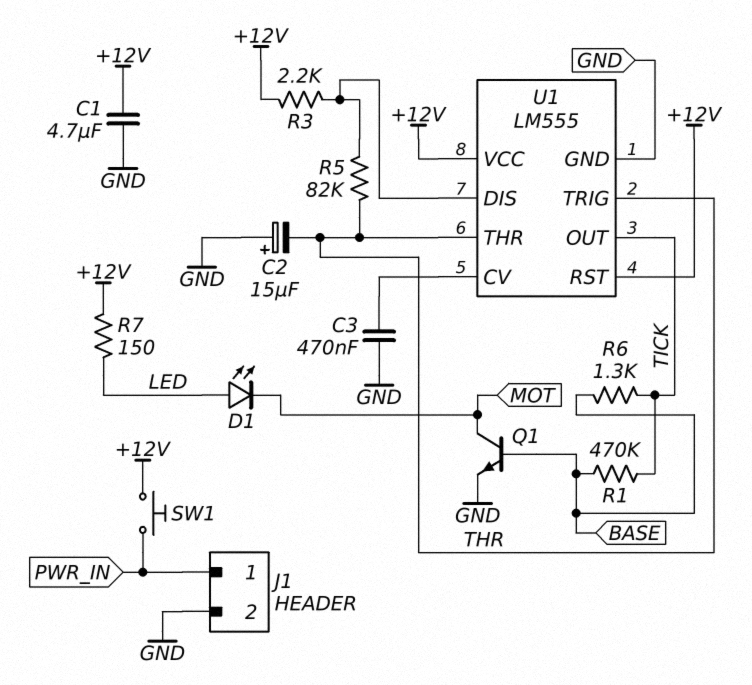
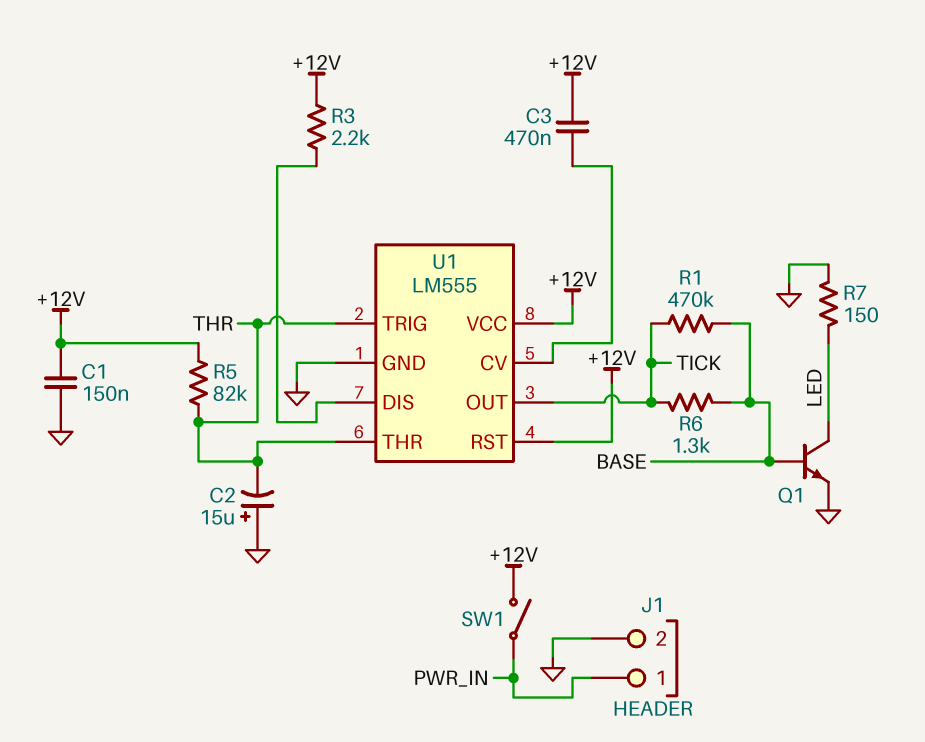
C1: 4.7uF (+12V, GND) -> 150nF (+12V, GND)
C3: 470nF (GND, U1/CV) -> 470nF (+12V, U1/CV)
D1: LED (A LED, K MOT) -> none
Q1: NPN (B BASE, C MOT, E GND) -> NPN (B BASE, C LED, E GND)
R5: 82k (THR, U1/DIS) -> 82k (+12V, THR)
R7: 150 (+12V, LED) -> 150 (GND, LED)
SW1: button (+12V, PWR_IN) -> switch (+12V, PWR_IN)

